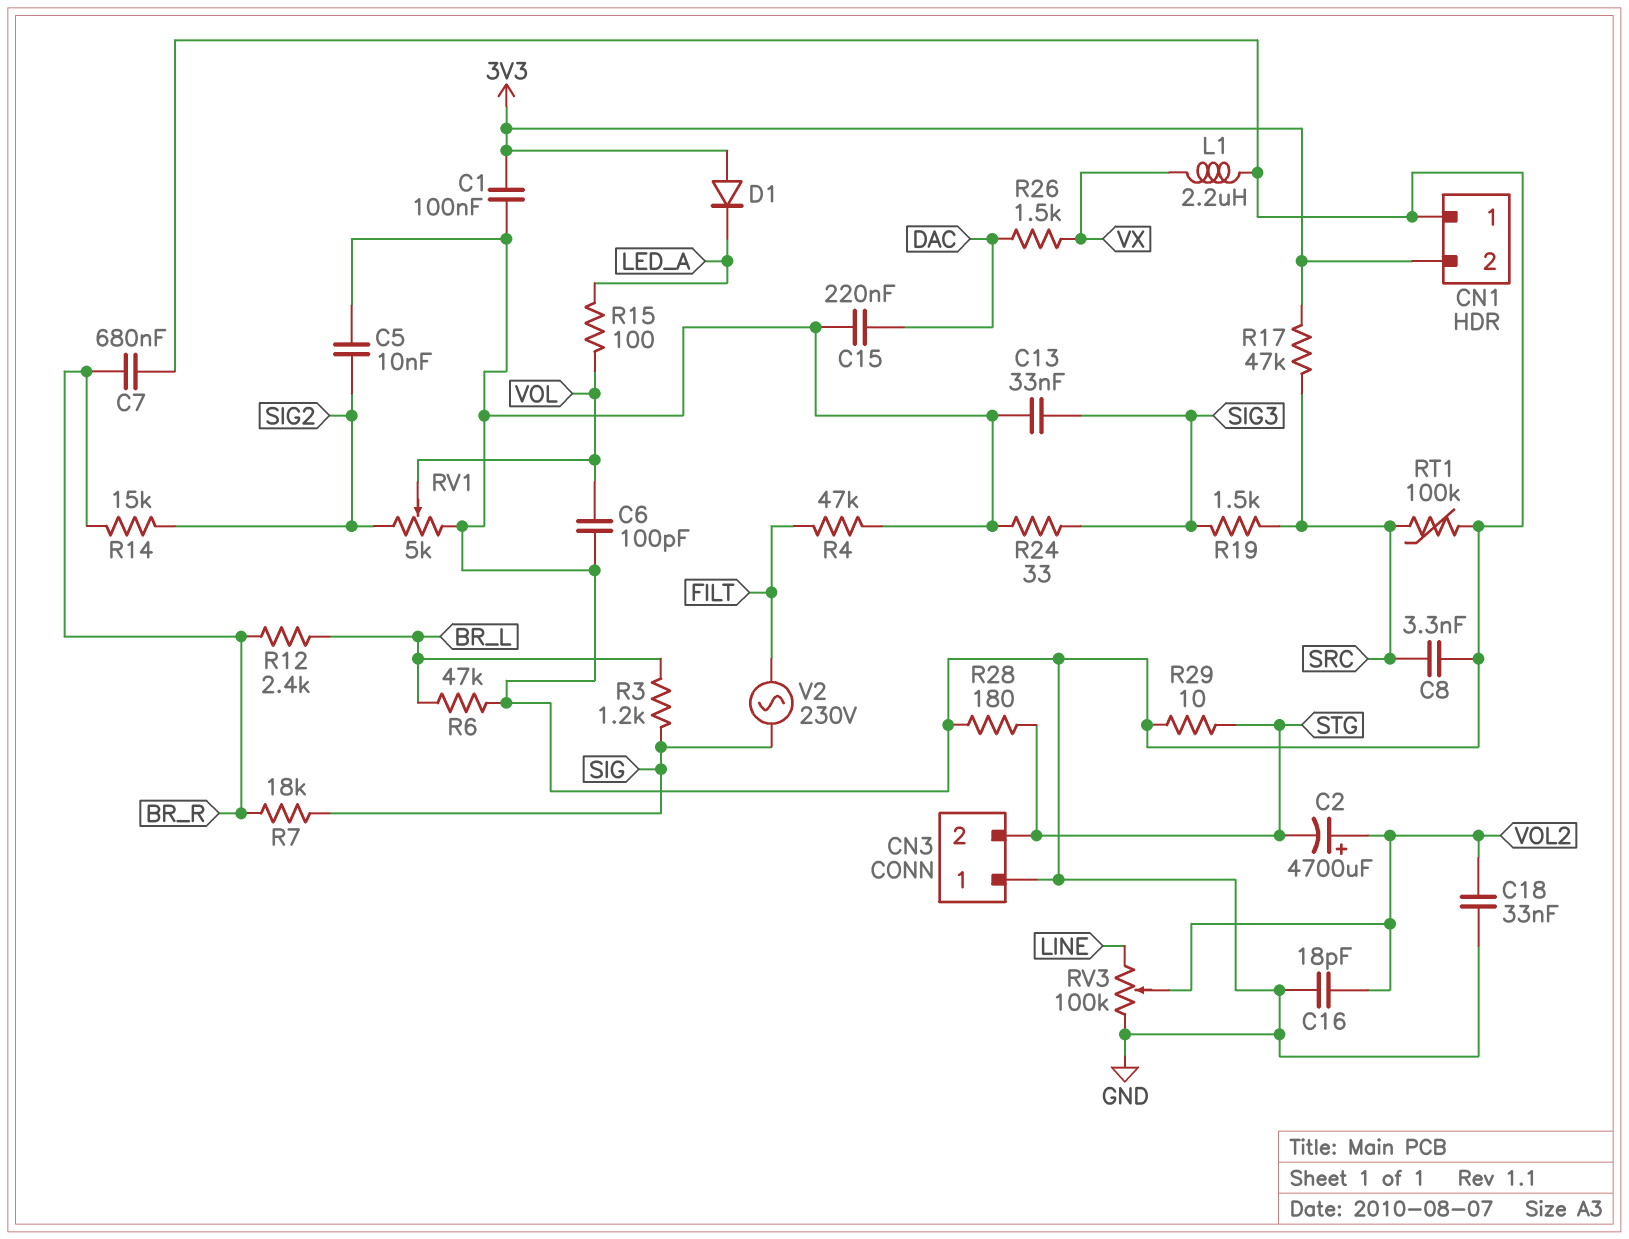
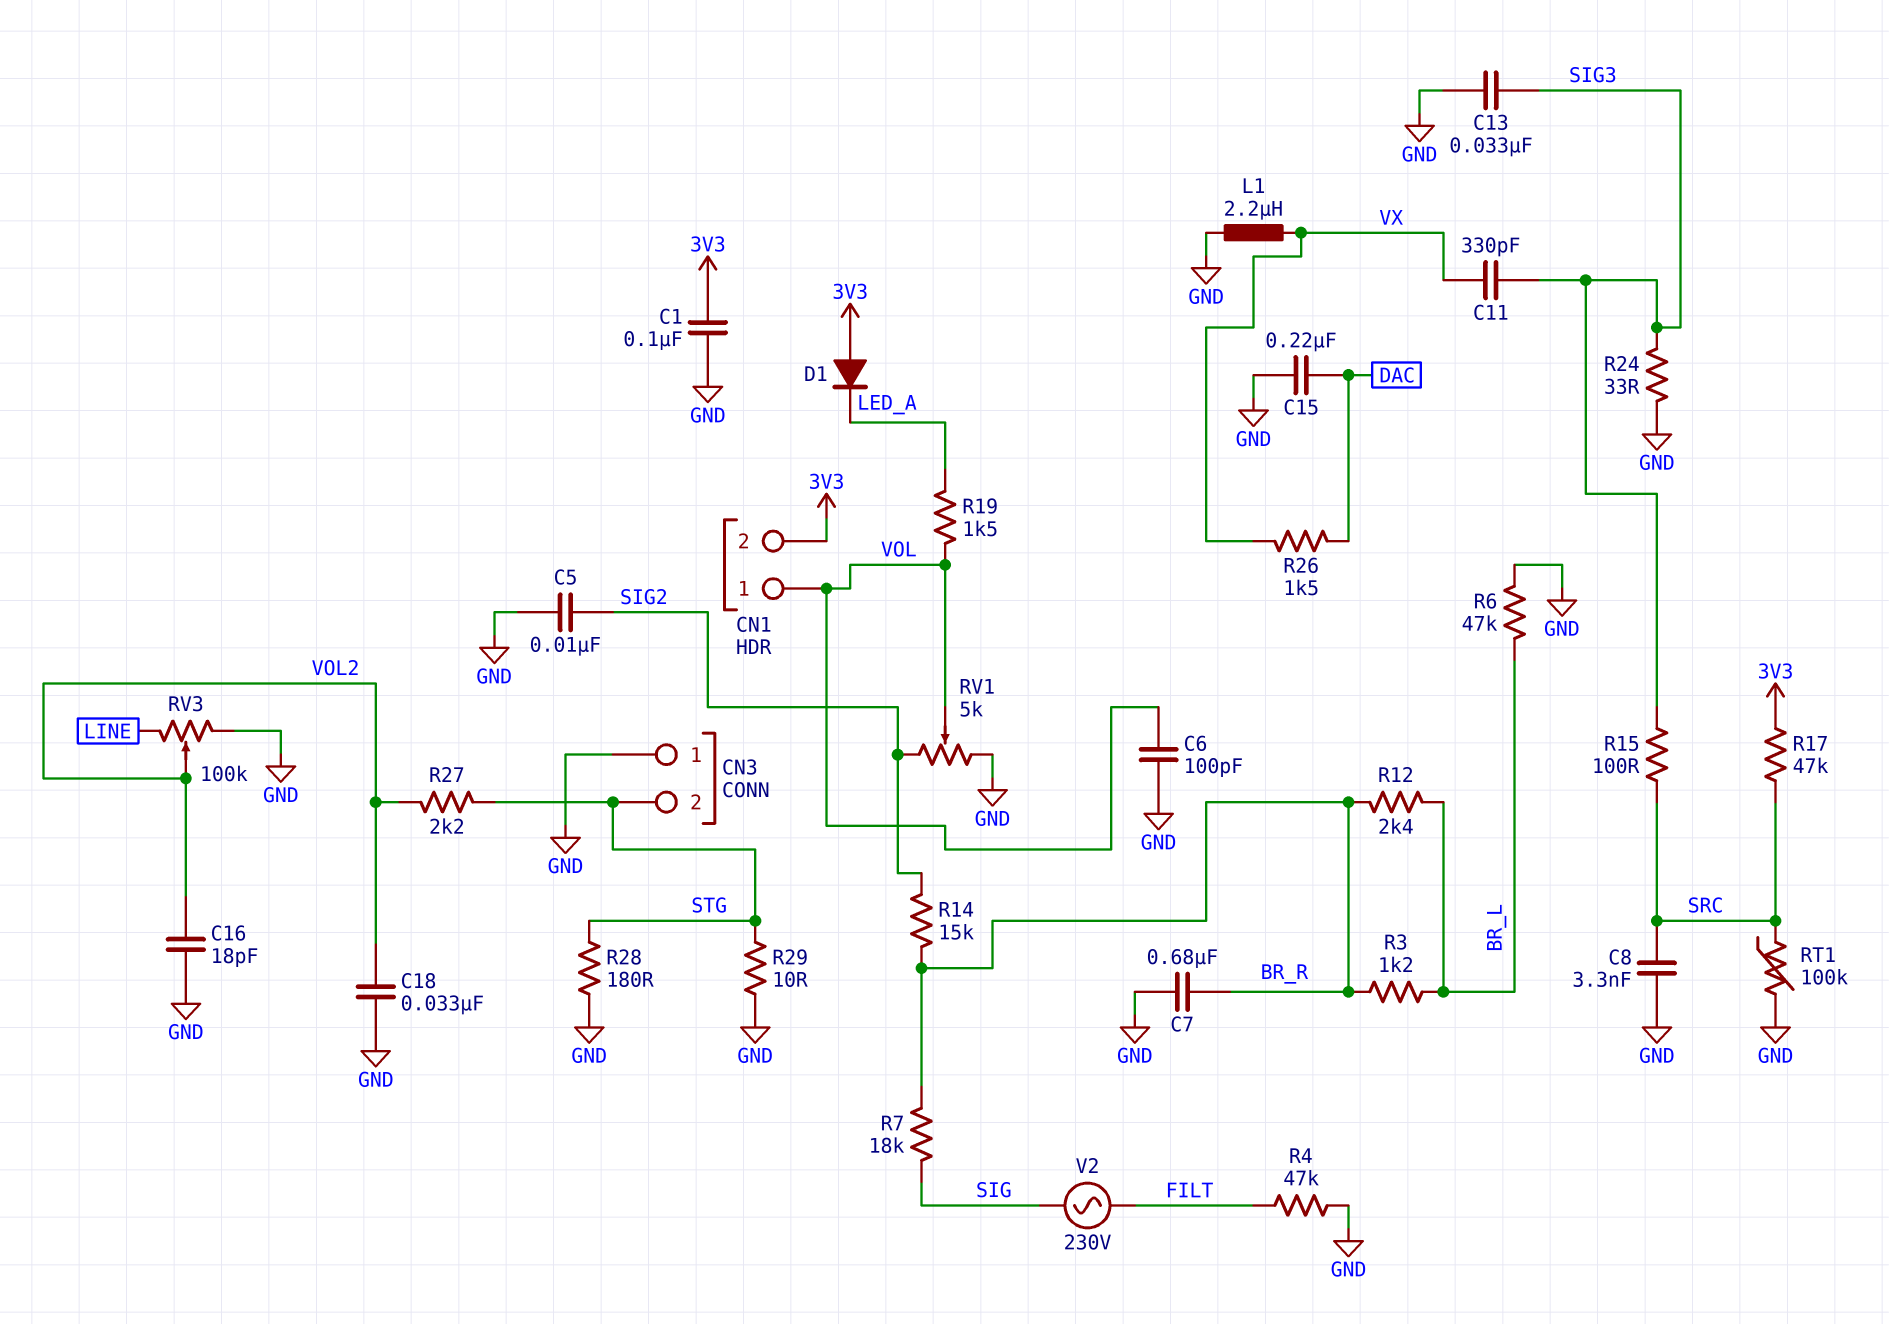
C2: 4700uF (plus VOL2, minus STG) -> none
C11: none -> 330pF (SIG3, VX)
CN1 pin 1: GND -> VOL
R3: 1.2k (BR_L, SIG) -> 1.2k (BR_L, BR_R)
R15: 100 (LED_A, VOL) -> 100 (SIG3, SRC)
R19: 1.5k (SIG3, SRC) -> 1.5k (LED_A, VOL)
R27: none -> 2.2k (STG, VOL2)

